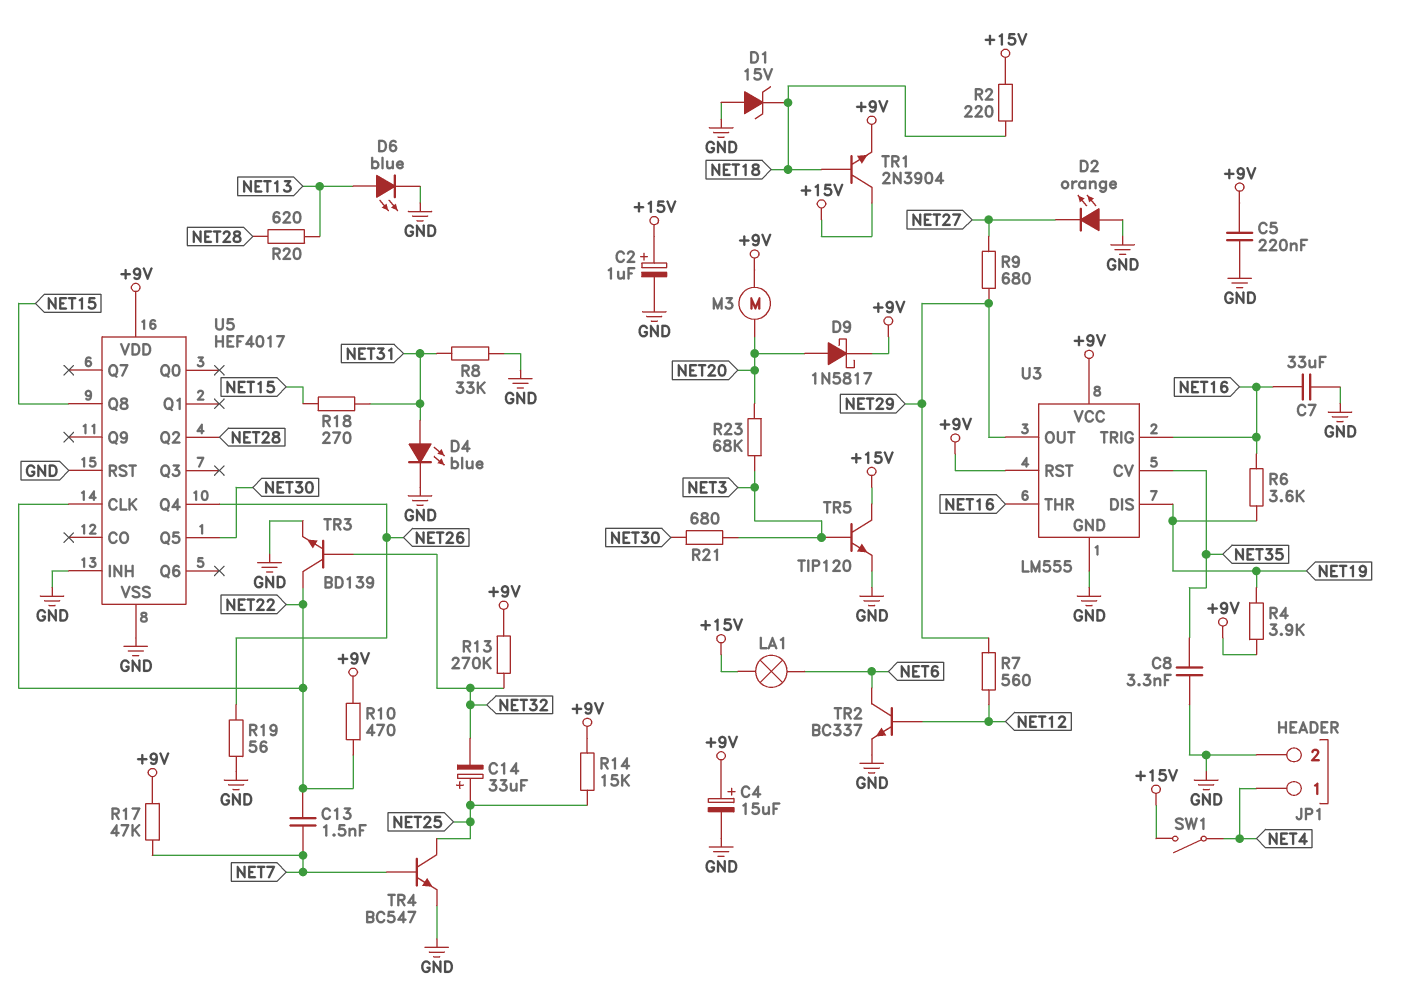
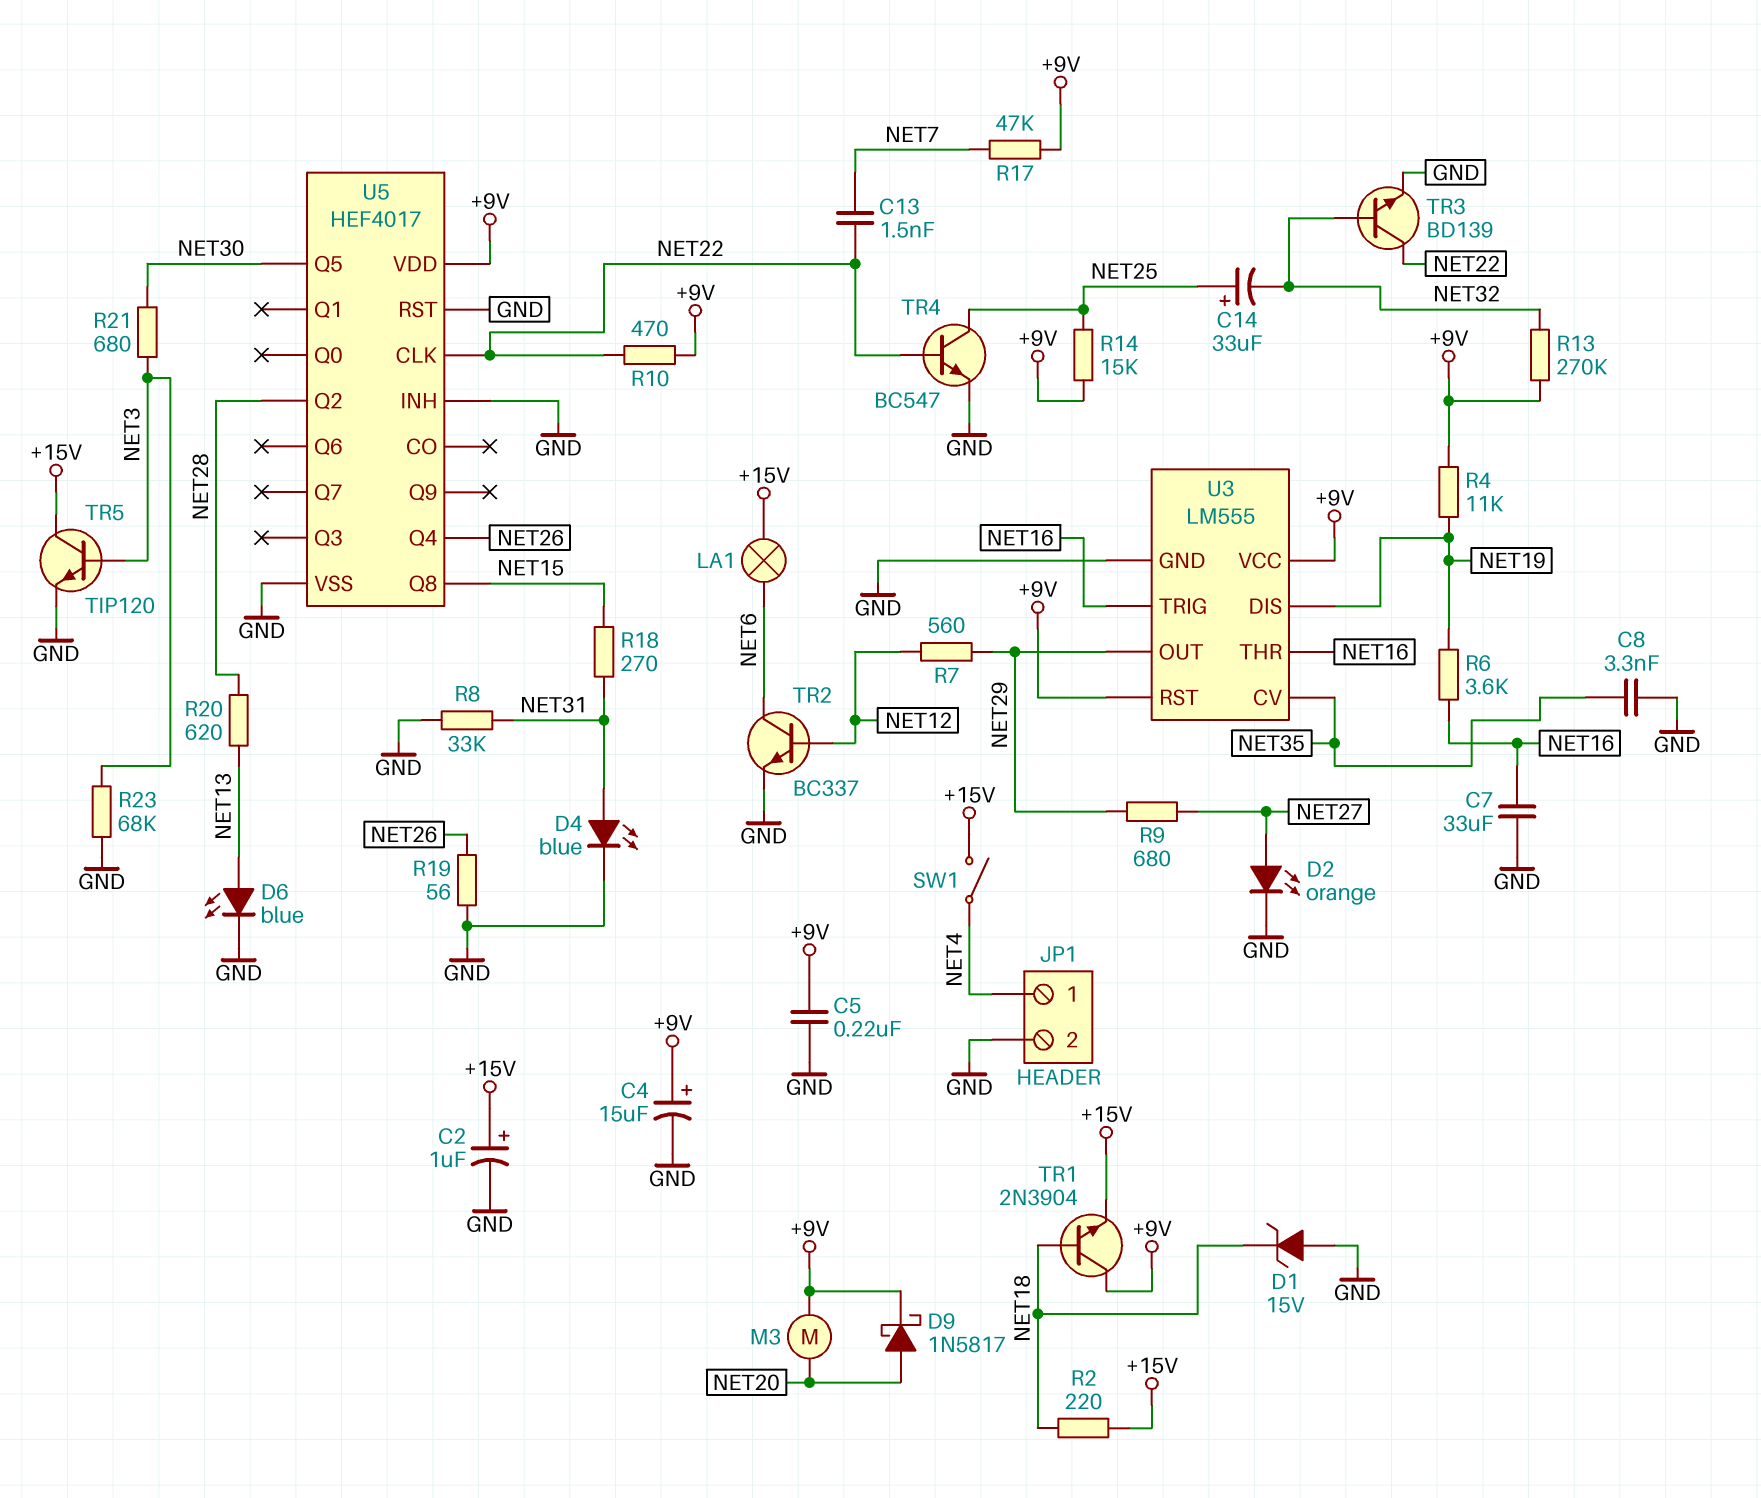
D2: LED orange (A GND, K NET27) -> LED orange (A NET27, K GND)
R4: 3.9k (+9V, NET19) -> 11k (+9V, NET19)
R23: 68k (NET3, NET20) -> 68k (GND, NET3)
TR1: NPN 2N3904 (B NET18, C +15V, E +9V) -> NPN 2N3904 (B NET18, C +9V, E +15V)
TR4: NPN BC547 (B NET7, C NET25, E GND) -> NPN BC547 (B NET22, C NET25, E GND)

